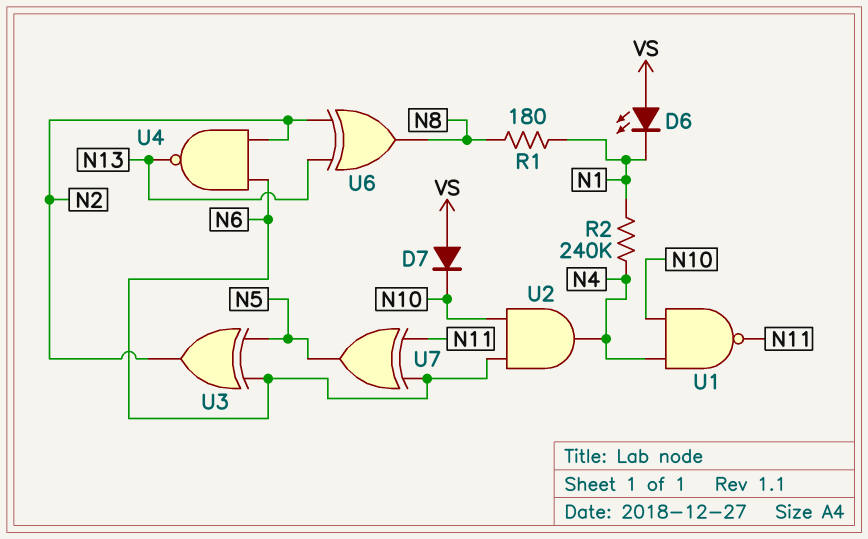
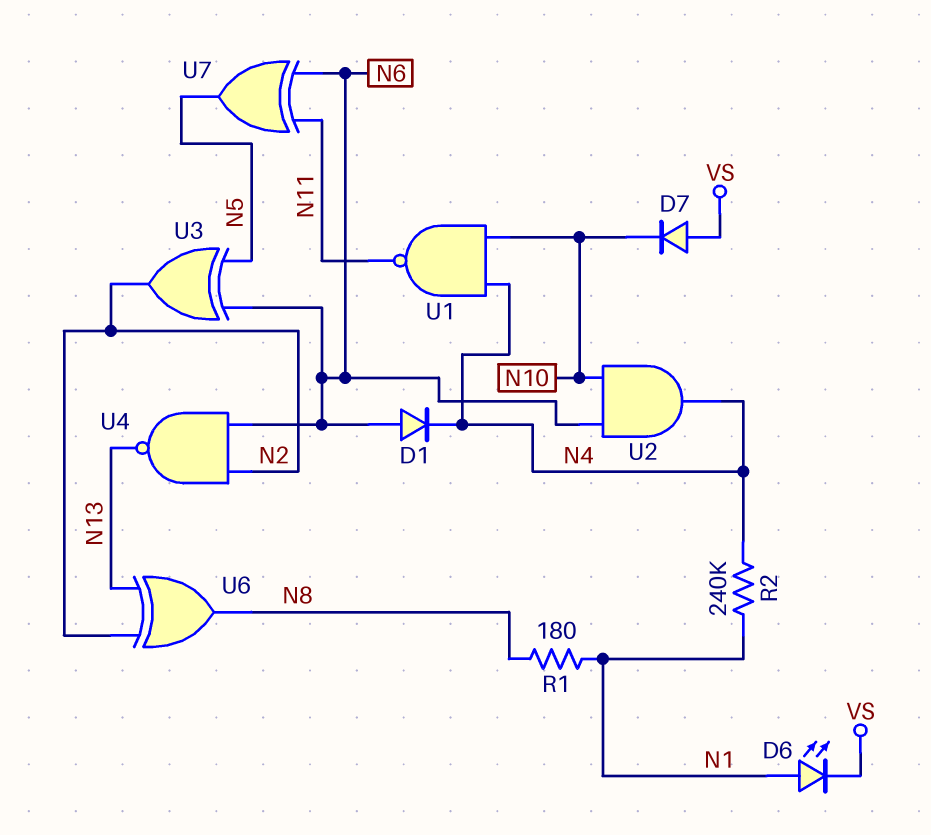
D1: none -> diode (A N6, K N4)
D6: LED (A VS, K N1) -> LED (A N1, K VS)

